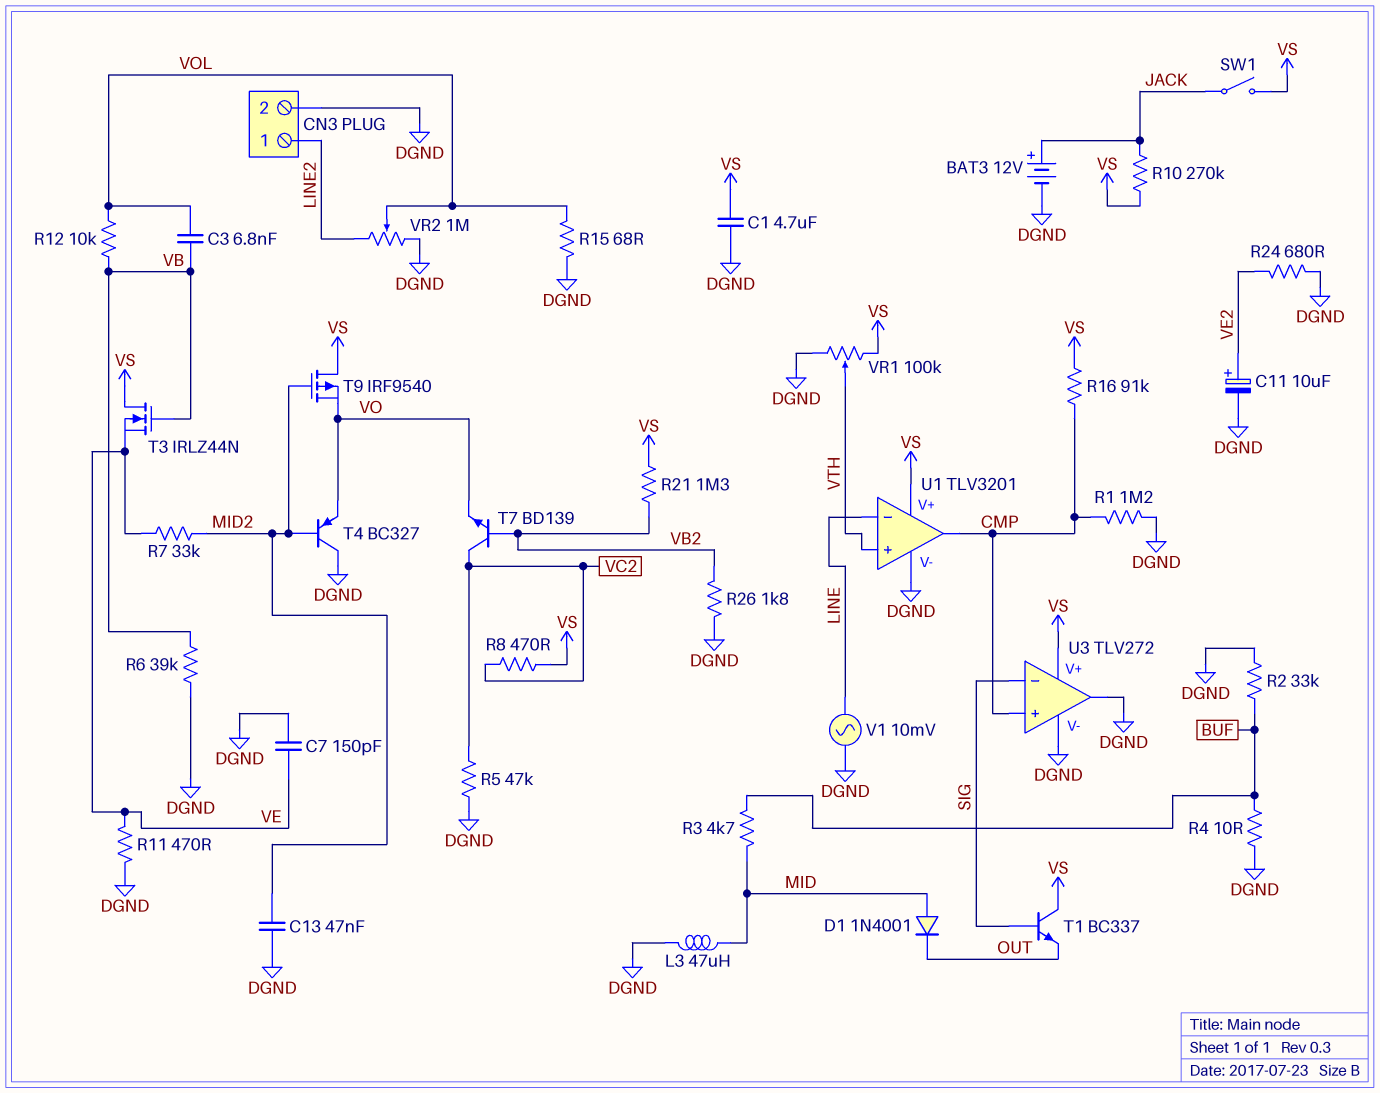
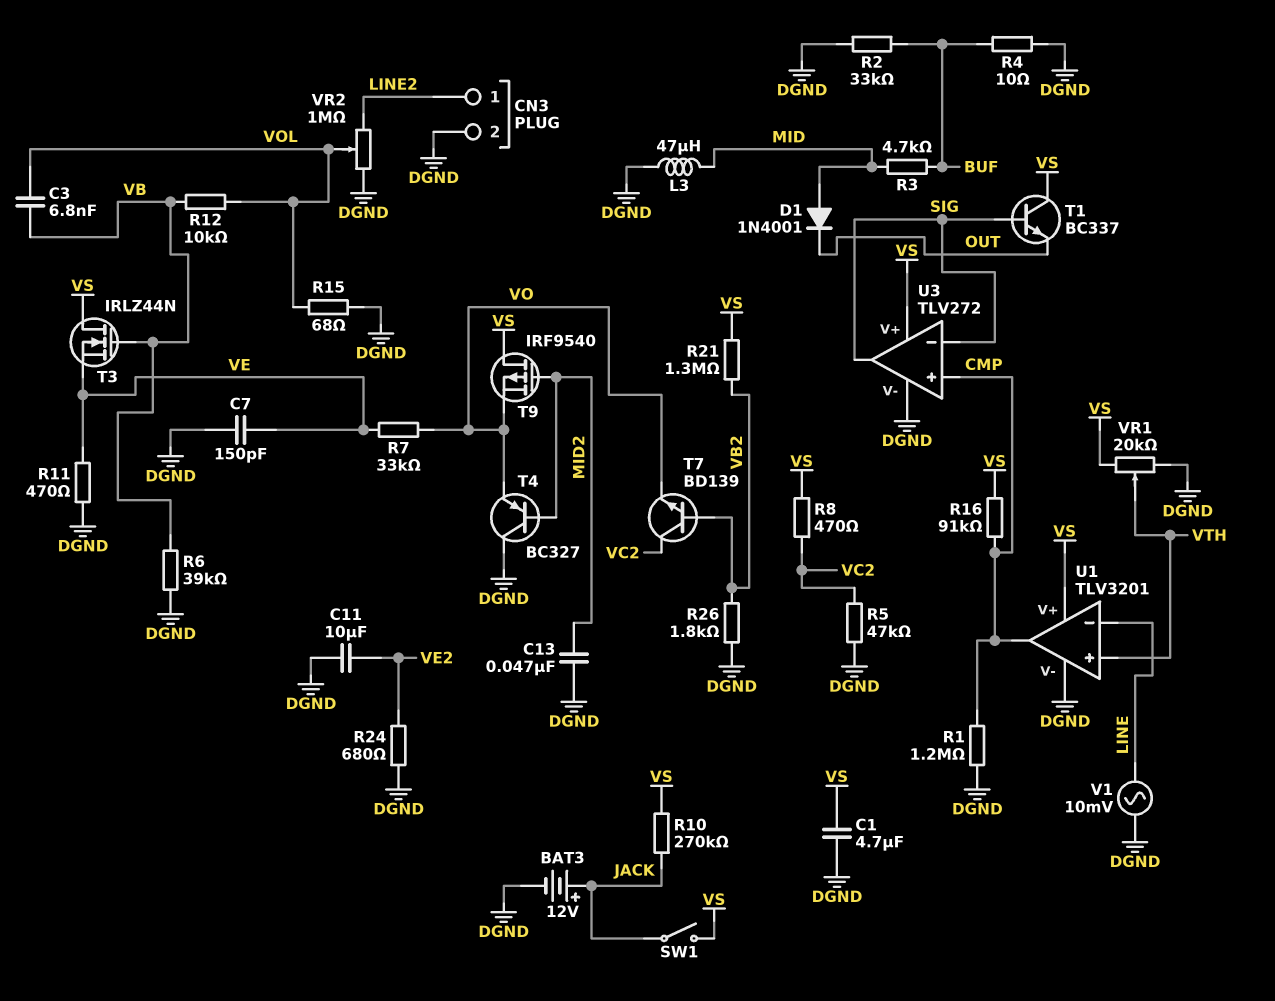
C11: 10uF (plus VE2, minus DGND) -> 10uF (DGND, VE2)
R7: 33k (MID2, VE) -> 33k (VE, VO)
U3 pin out: DGND -> SIG
VR1: 100k (DGND, VS, wiper VTH) -> 20k (DGND, VS, wiper VTH)

